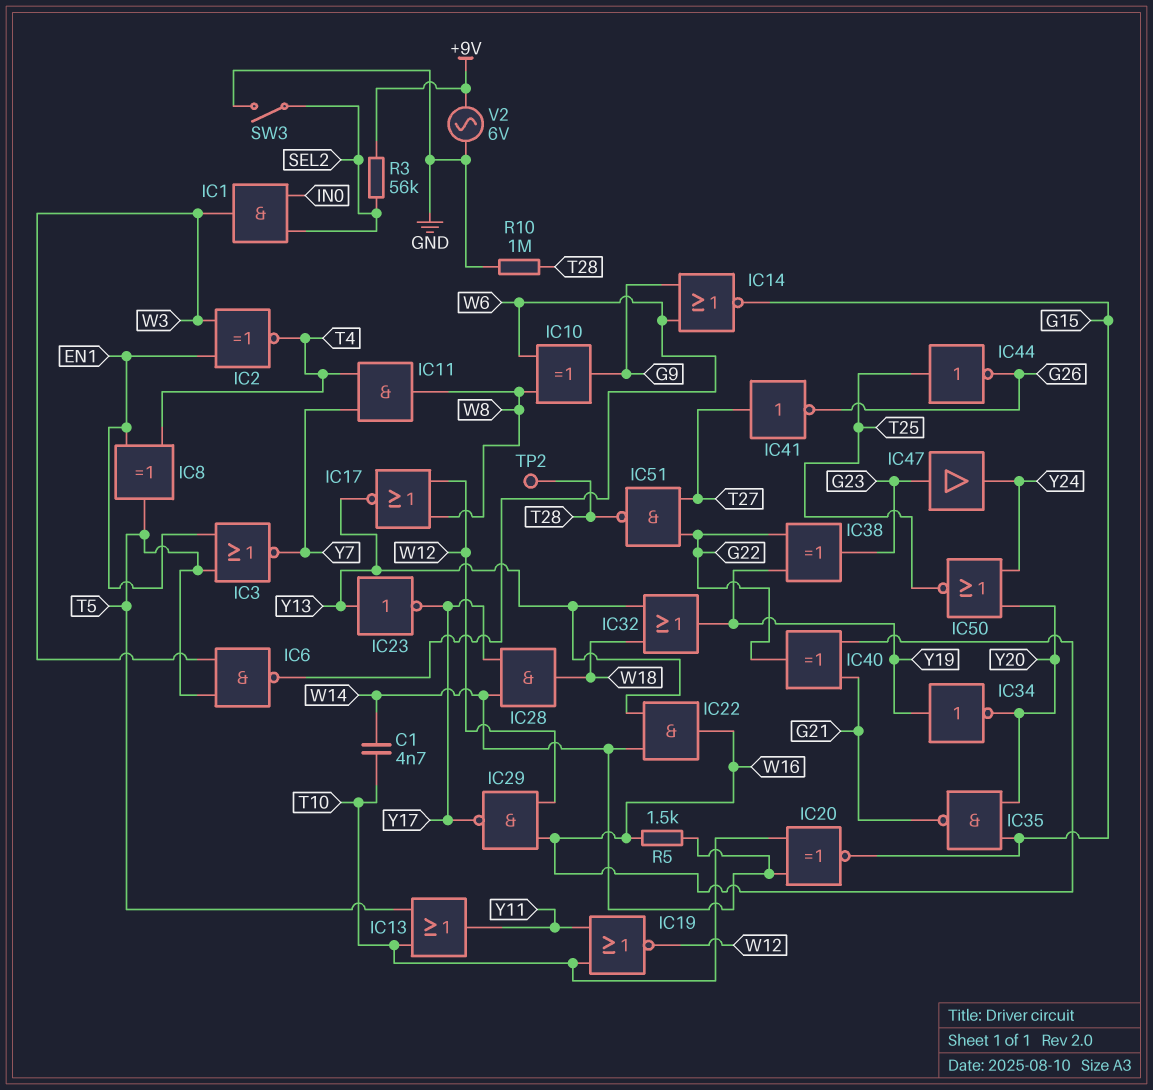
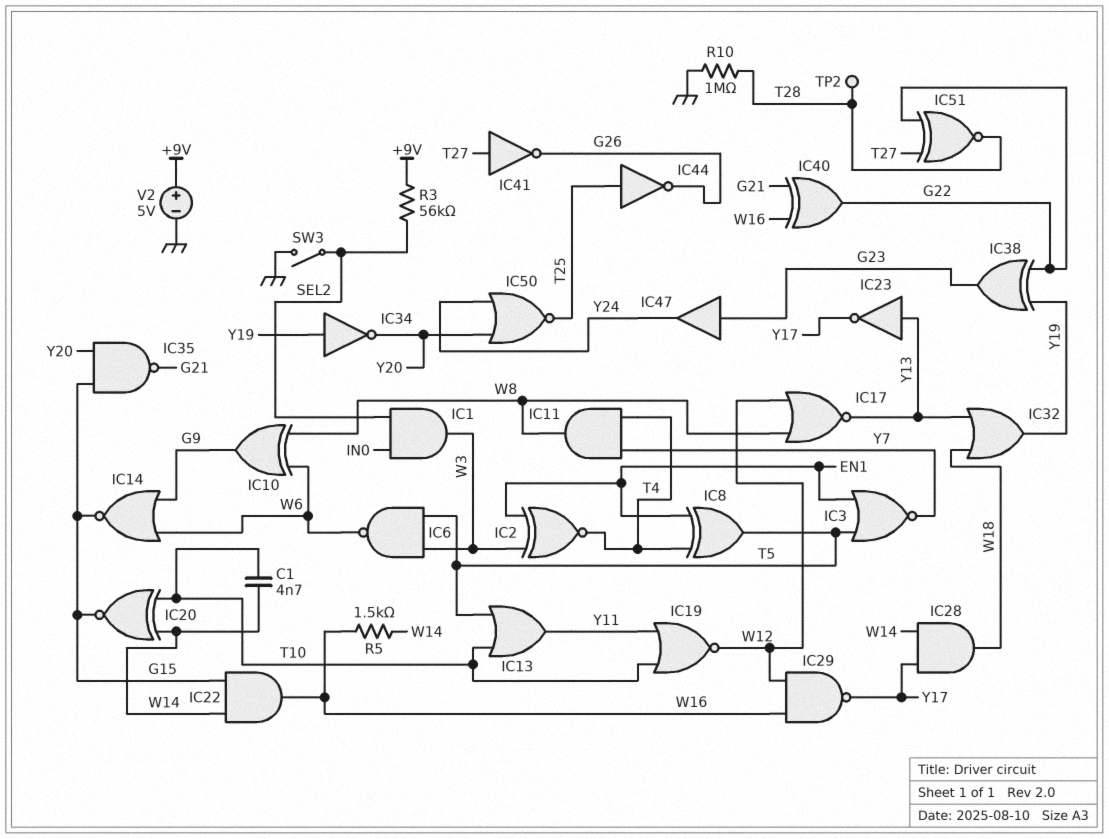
IC22: AND (in W14, in Y13, out W16) -> AND (in G15, in W14, out W16)
IC51: NAND (in G22, in T27, out T28) -> XNOR (in G22, in T27, out T28)
V2: AC 6V (+9V, GND) -> 5V (plus +9V, minus GND)

